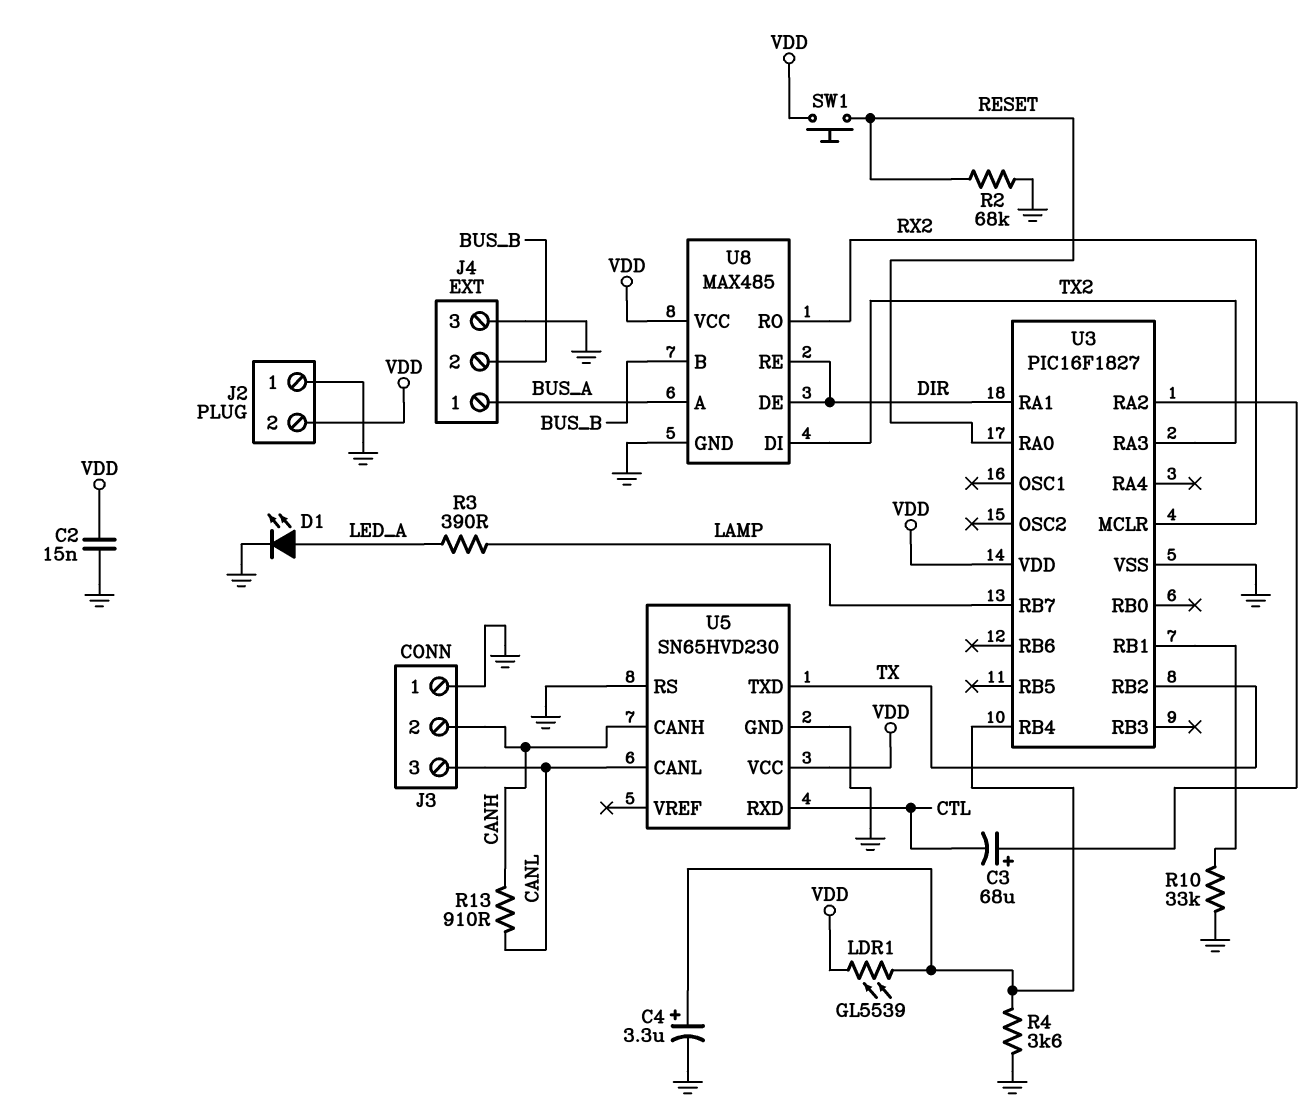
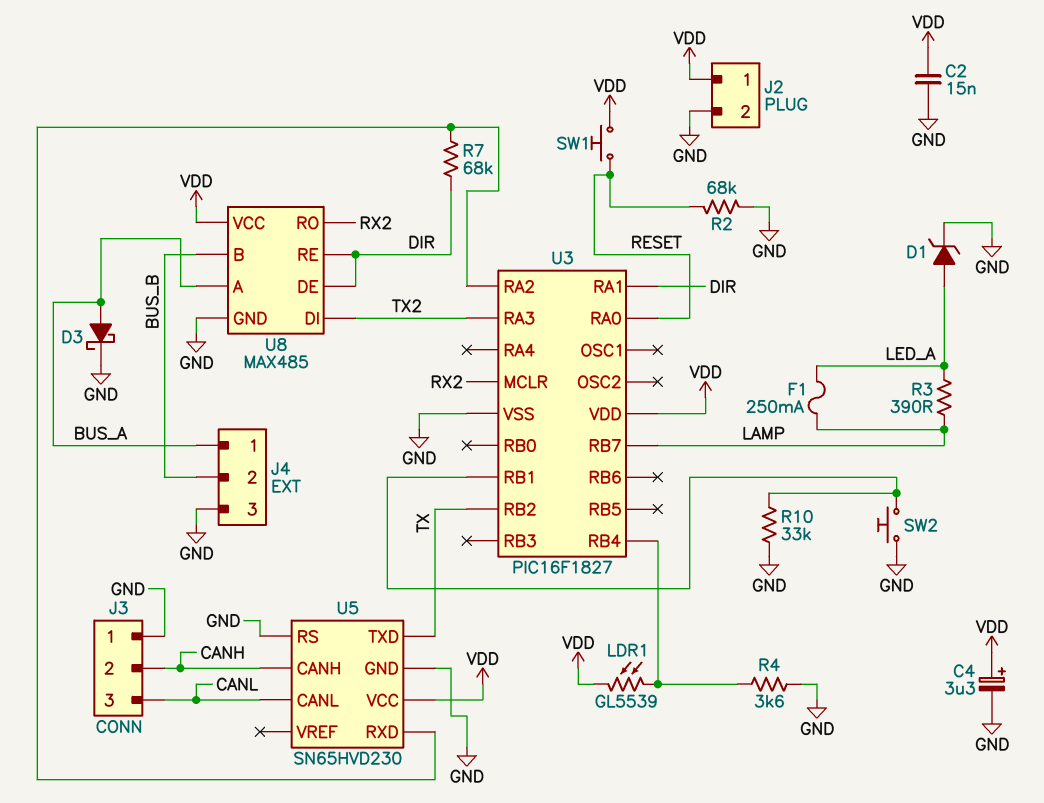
C3: 68uF (plus U3/RA2, minus CTL) -> none
C4: 3.3uF (plus U3/RB4, minus GND) -> 3.3uF (plus VDD, minus GND)
D1: LED (A LED_A, K GND) -> zener (A LED_A, K GND)
D3: none -> schottky (A BUS_A, K GND)
F1: none -> 250mA (LAMP, LED_A)
J2 pin 1: GND -> VDD
J2 pin 2: VDD -> GND
R7: none -> 68k (DIR, U3/RA2)
R13: 910 (CANH, CANL) -> none
SW2: none -> button (GND, U3/RB1)
U5 pin RXD: CTL -> U3/RA2

